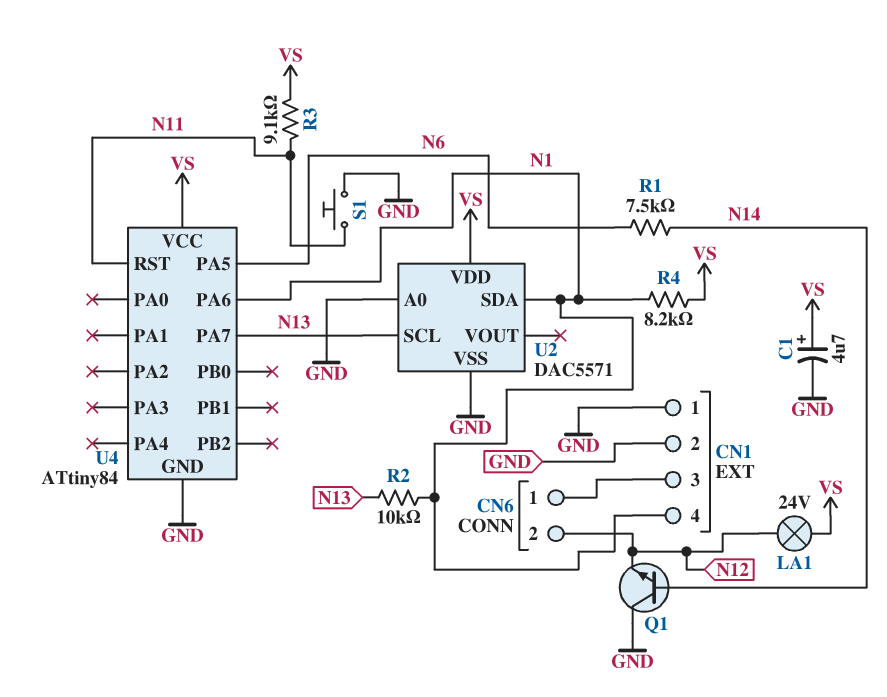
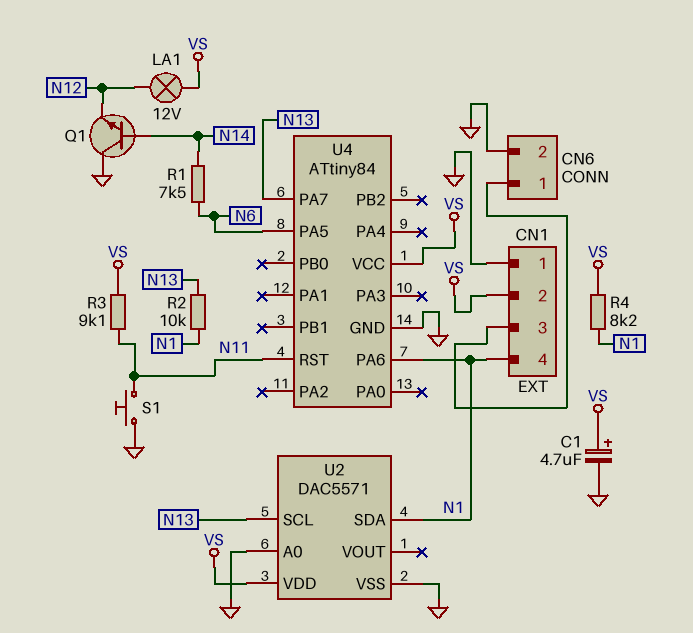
CN1 pin 2: GND -> VS
CN6 pin 2: N12 -> GND
LA1: lamp 24V (N12, VS) -> lamp 12V (N12, VS)

